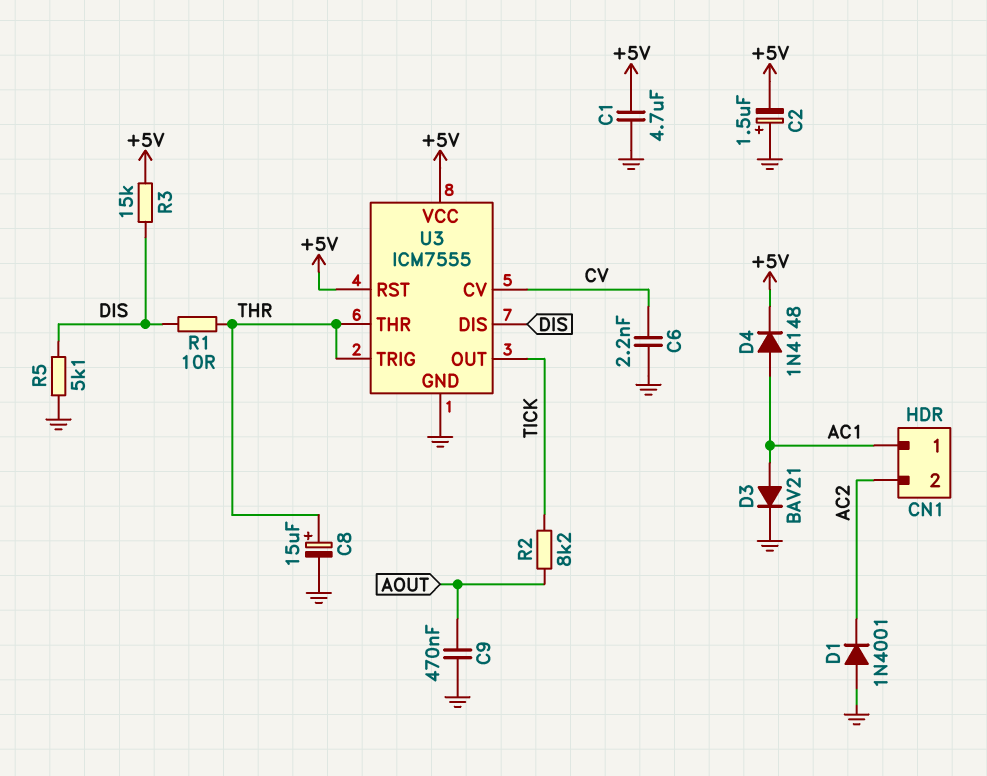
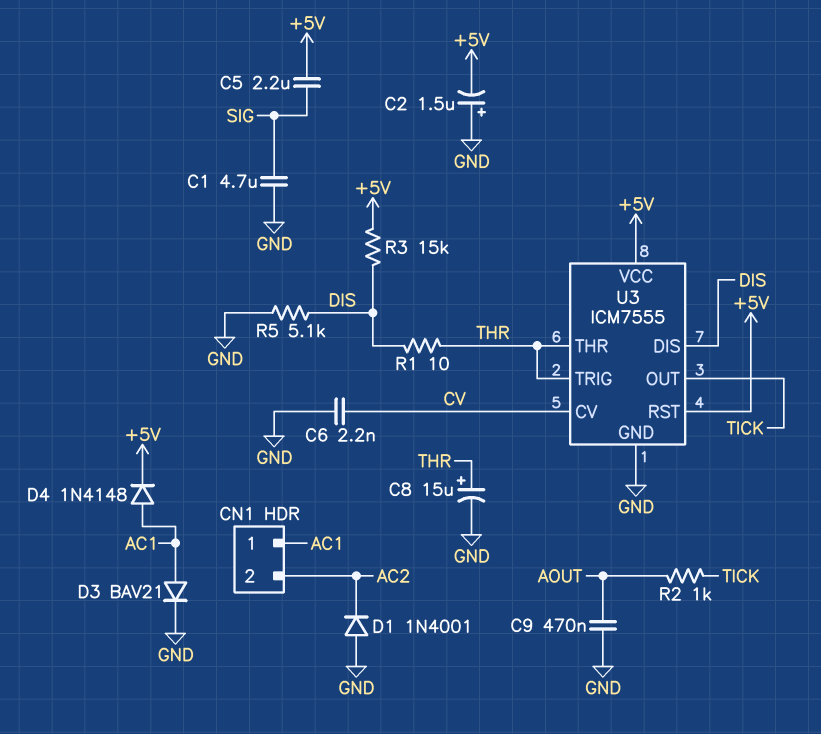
C1: 4.7uF (+5V, GND) -> 4.7uF (GND, SIG)
C5: none -> 2.2uF (+5V, SIG)
R2: 8.2k (AOUT, TICK) -> 1k (AOUT, TICK)

